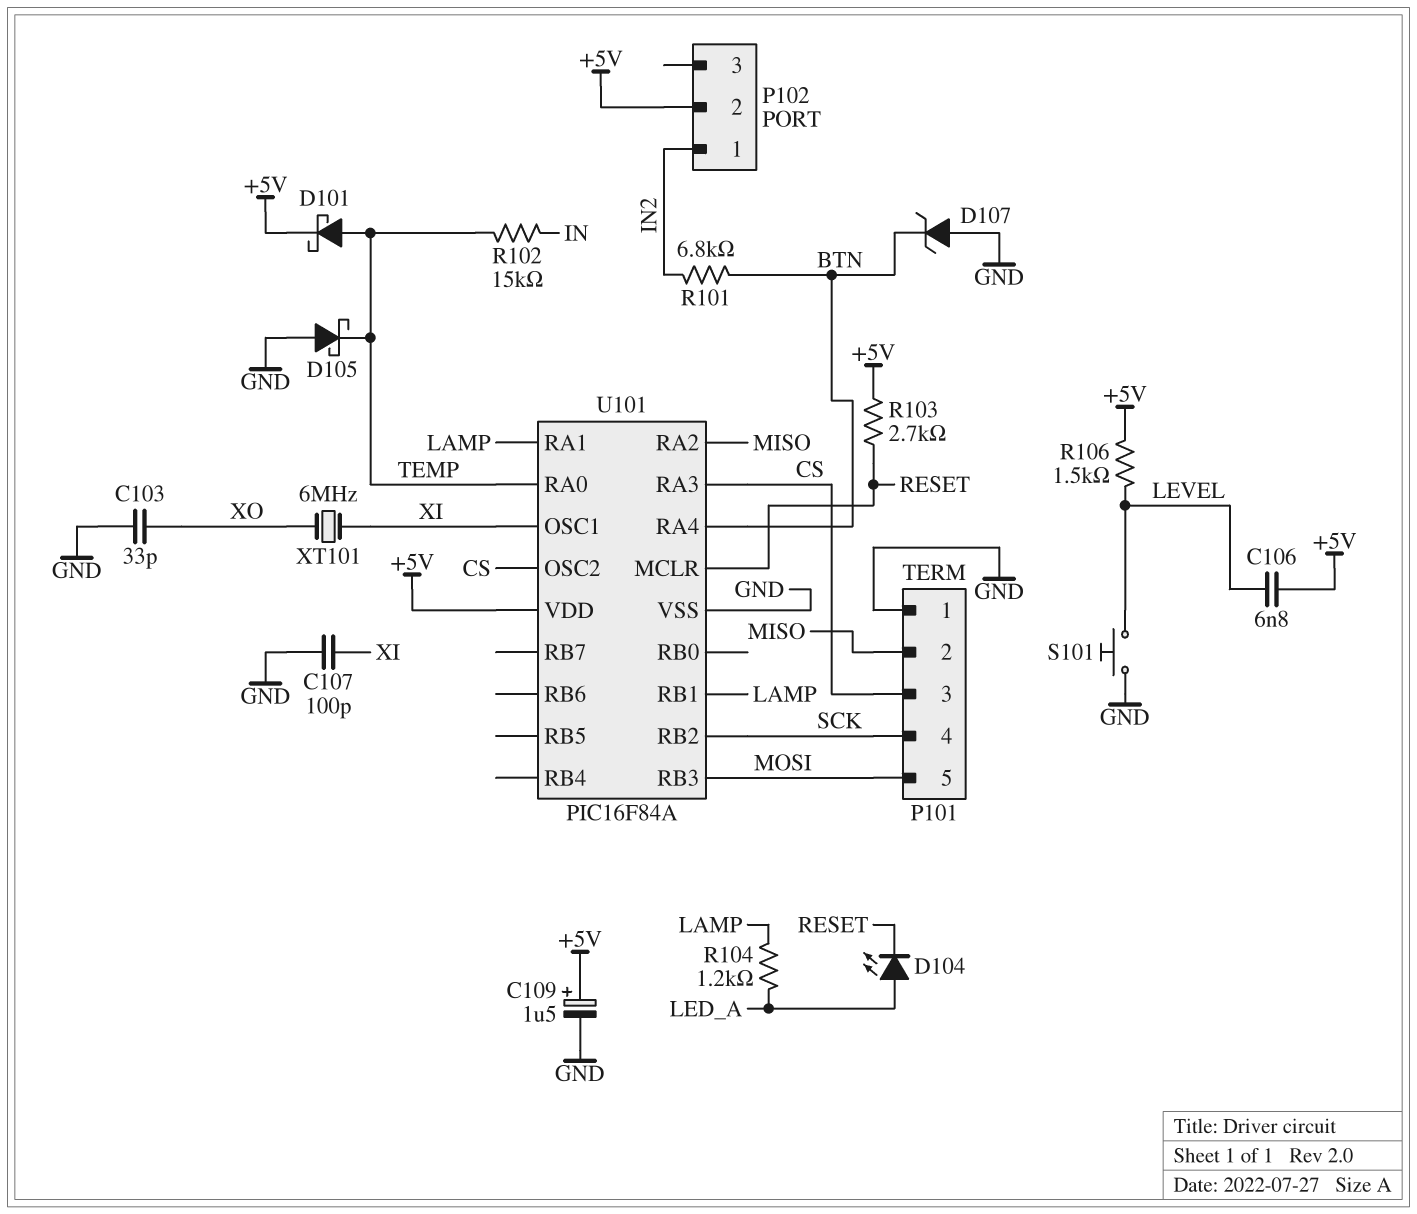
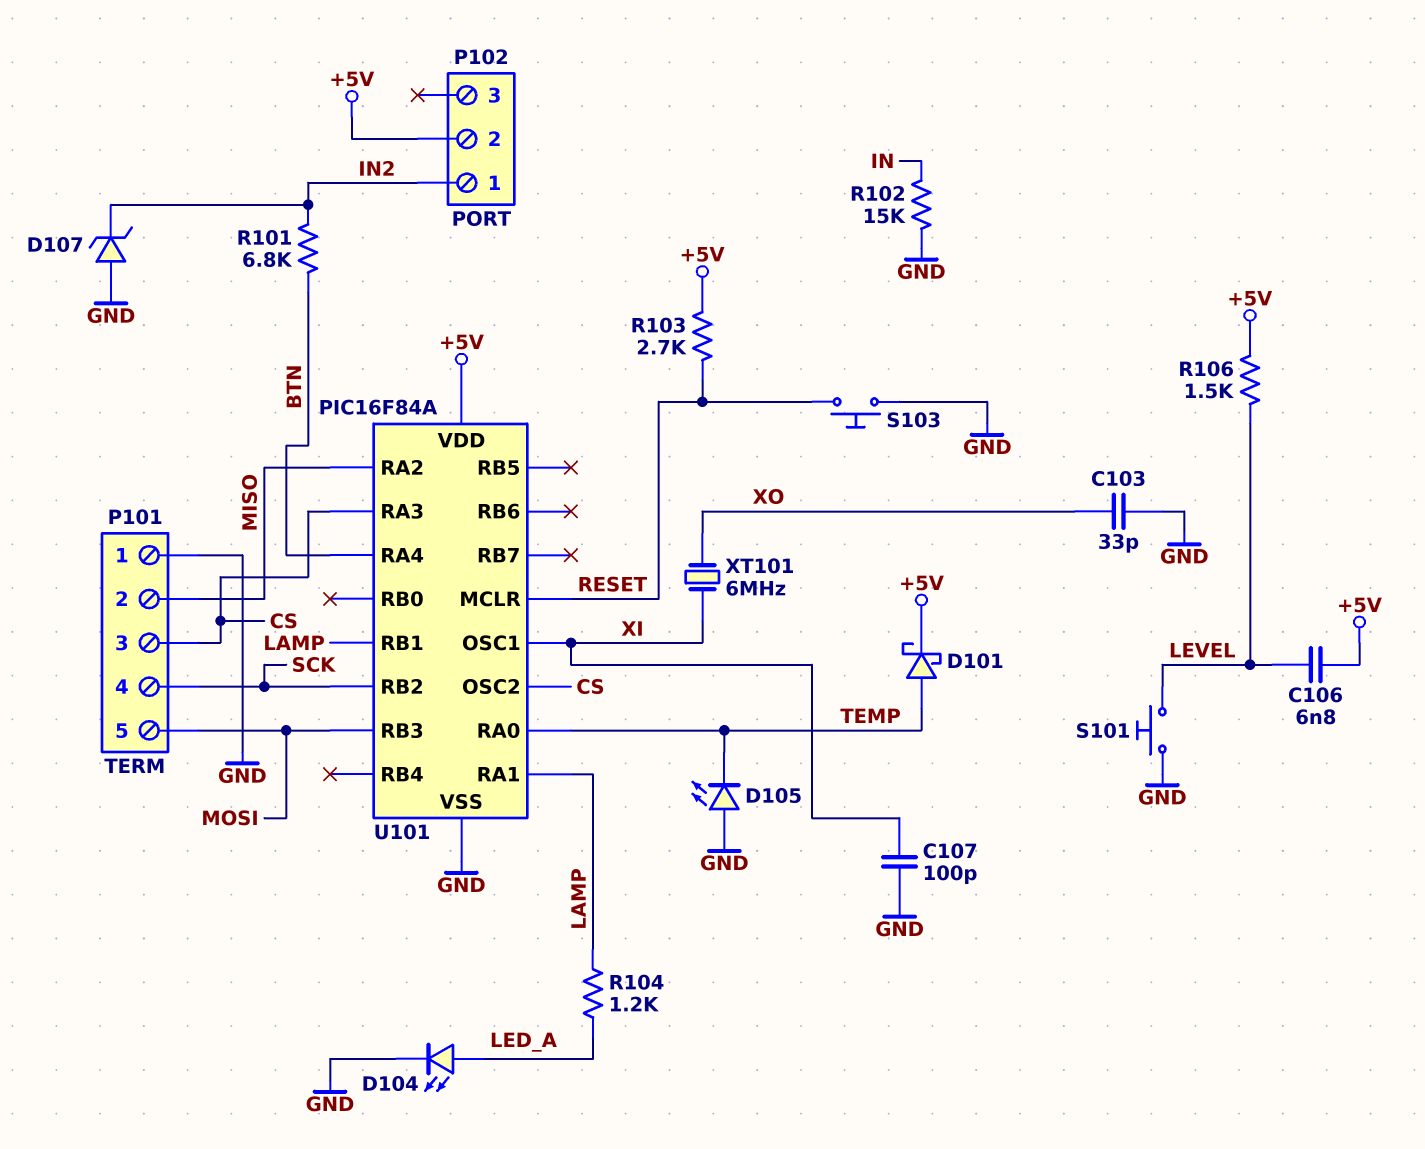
C109: 1.5uF (plus +5V, minus GND) -> none
D104: LED (A LED_A, K RESET) -> LED (A LED_A, K GND)
D105: schottky (A GND, K TEMP) -> LED (A GND, K TEMP)
D107: zener (A GND, K BTN) -> zener (A GND, K IN2)
R102: 15k (IN, TEMP) -> 15k (GND, IN)
S103: none -> button (GND, RESET)

